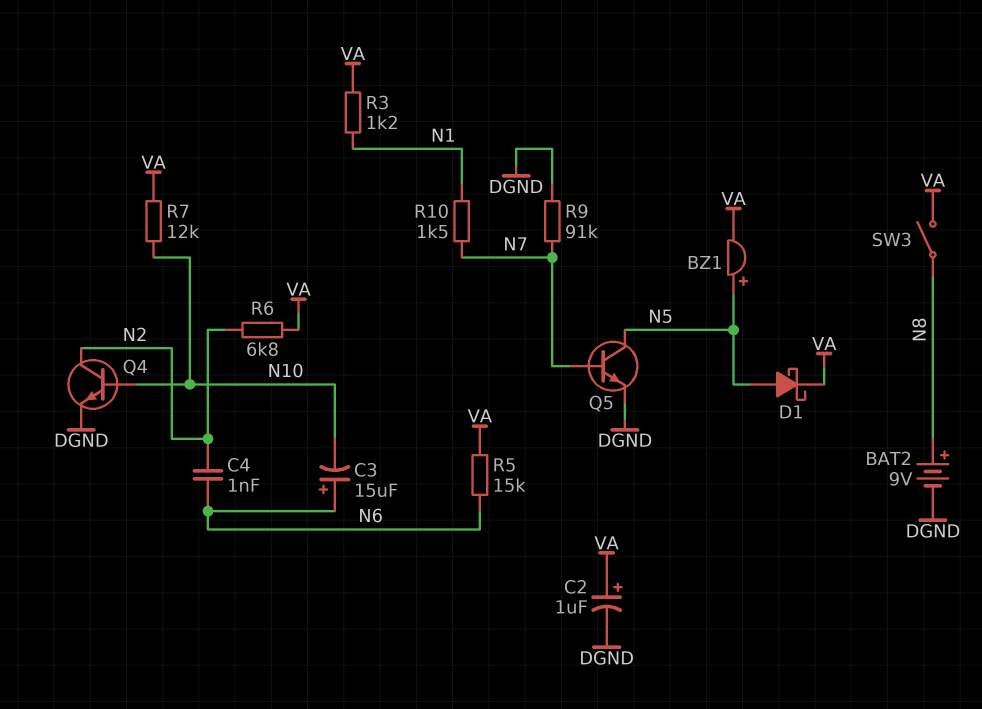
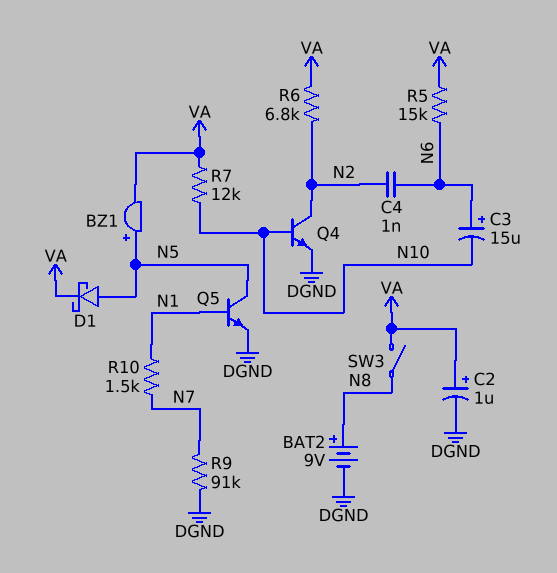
Q5: NPN (B N7, C N5, E DGND) -> NPN (B N1, C N5, E DGND)
R3: 1.2k (N1, VA) -> none

